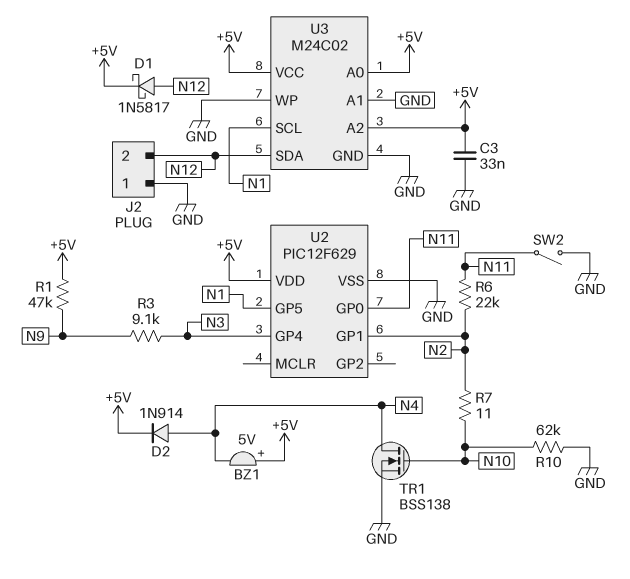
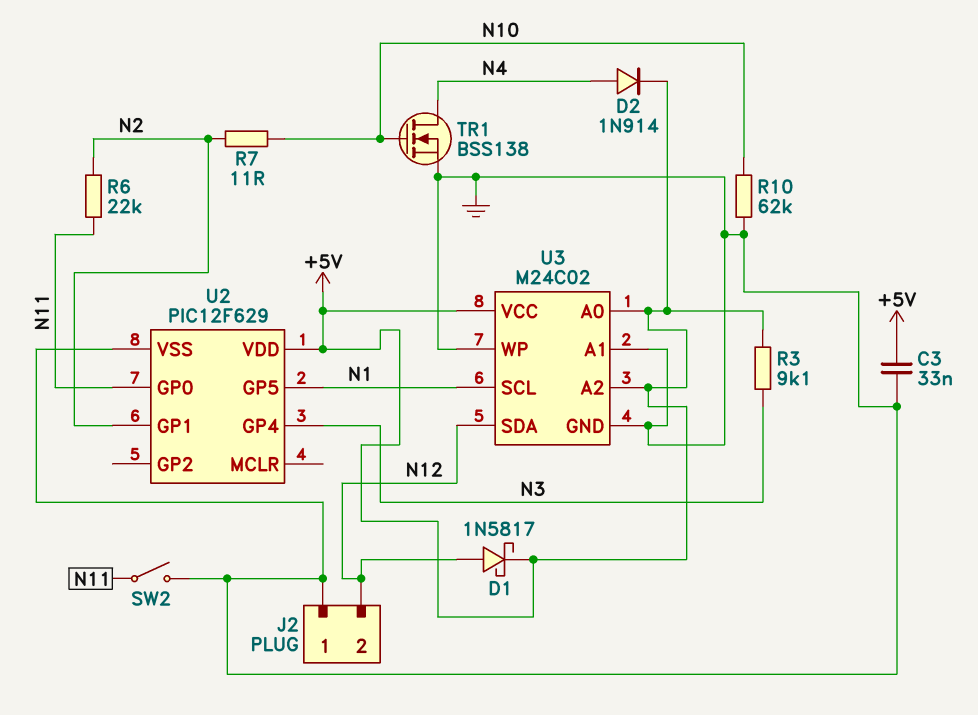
BZ1: buzzer 5V (plus +5V, minus N4) -> none
R1: 47k (+5V, N9) -> none
R3: 9.1k (N3, N9) -> 9.1k (+5V, N3)

